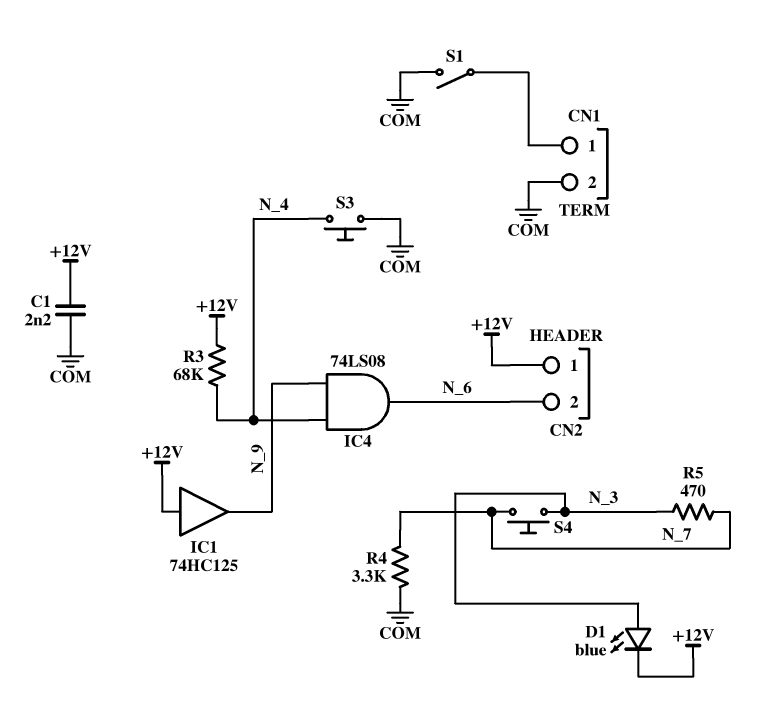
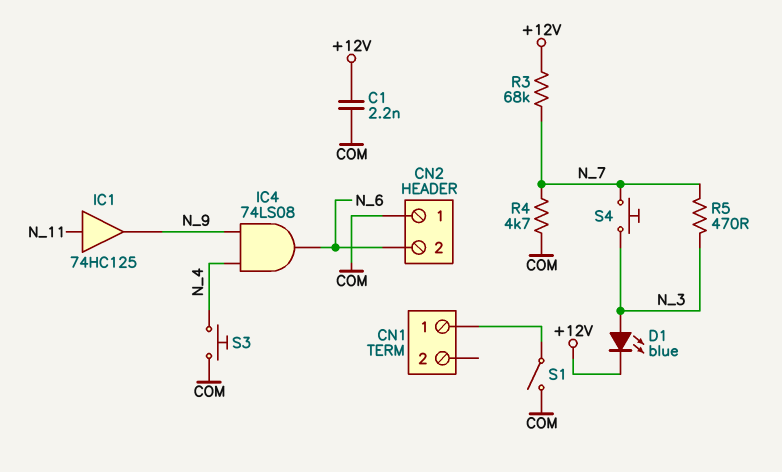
CN1 pin 2: COM -> none
CN2 pin 1: +12V -> COM
IC1: buffer 74HC125 (in +12V, out N_9) -> buffer 74HC125 (in N_11, out N_9)
R3: 68k (+12V, N_4) -> 68k (+12V, N_7)
R4: 3.3k (COM, N_7) -> 4.7k (COM, N_7)

